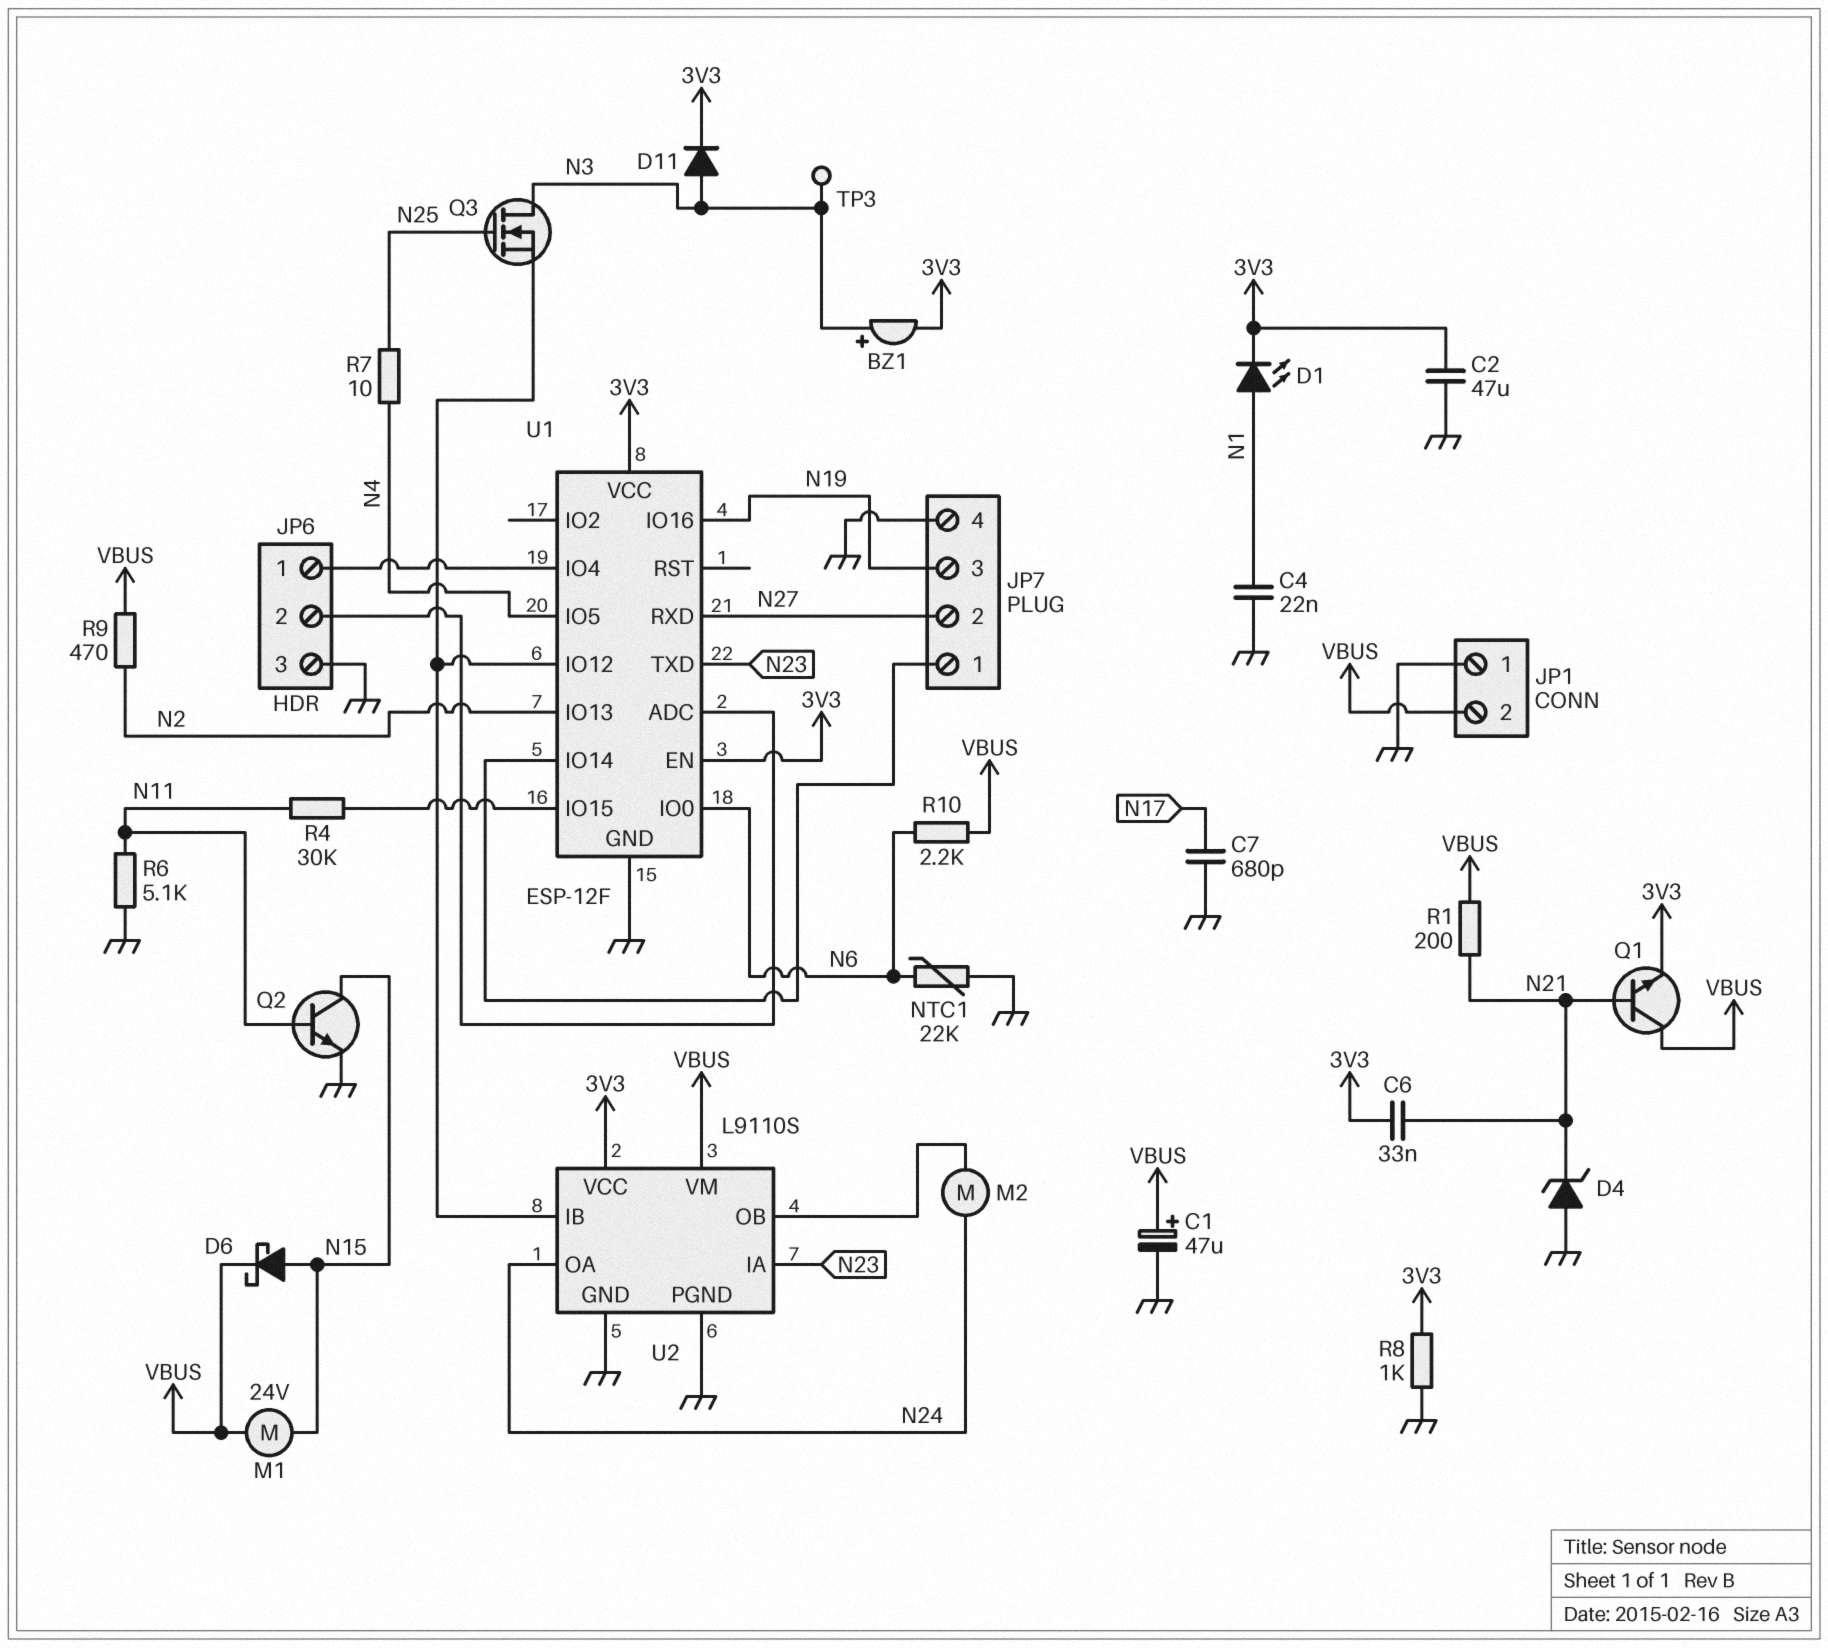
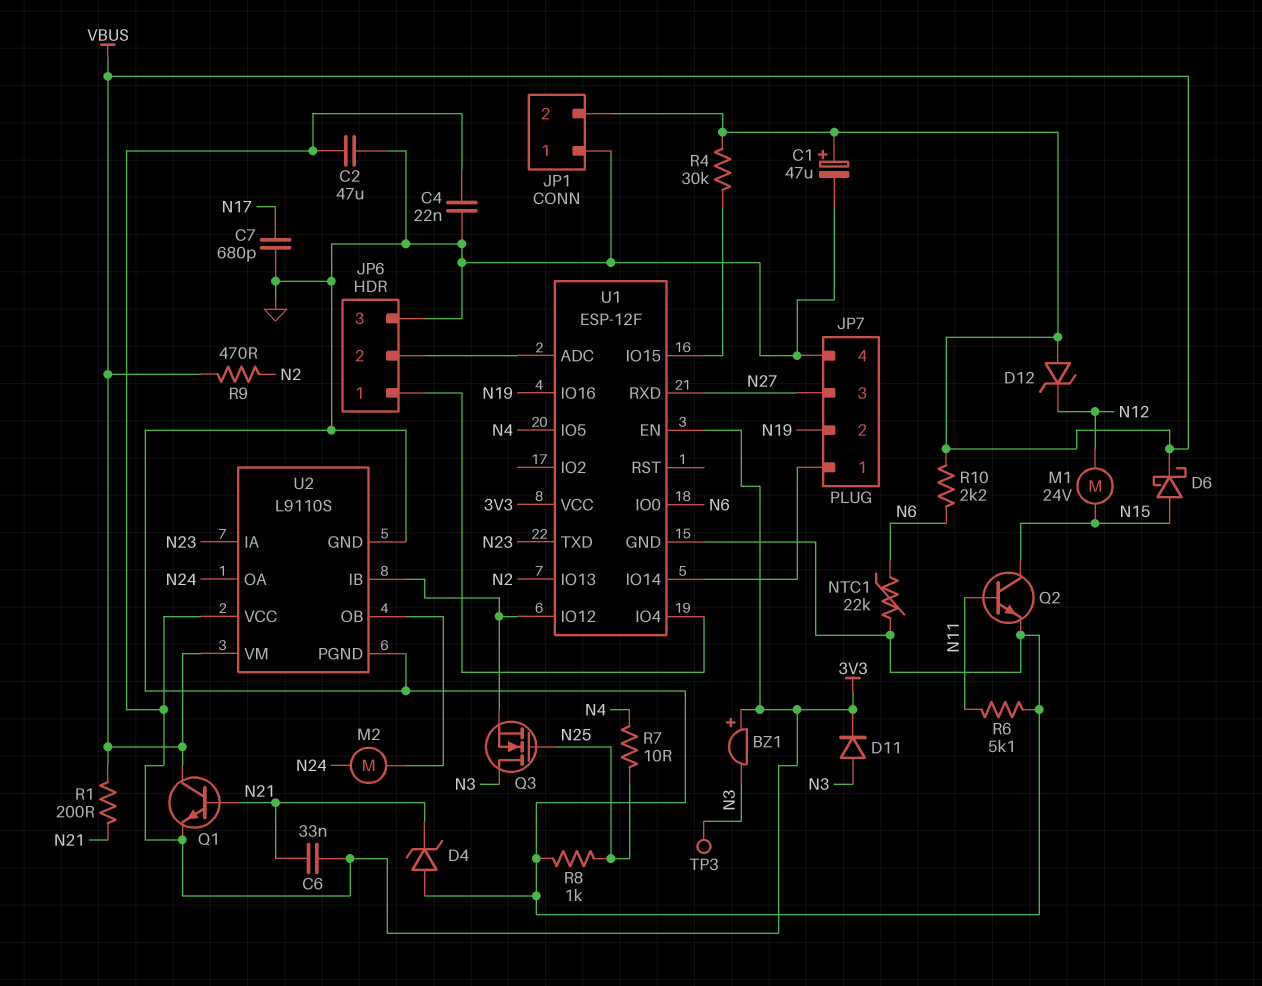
BZ1: buzzer (plus N3, minus 3V3) -> buzzer (plus 3V3, minus N3)
C4: 22nF (GND, N1) -> 22nF (3V3, GND)
D1: LED (A N1, K 3V3) -> none
D12: none -> zener (A VBUS, K N12)
JP7 pin 2: N27 -> N19
JP7 pin 3: N19 -> N27
M1: motor 24V (N15, VBUS) -> motor 24V (N12, N15)
R4: 30k (N11, U1/IO15) -> 30k (U1/IO15, VBUS)
R8: 1k (3V3, GND) -> 1k (GND, N25)

